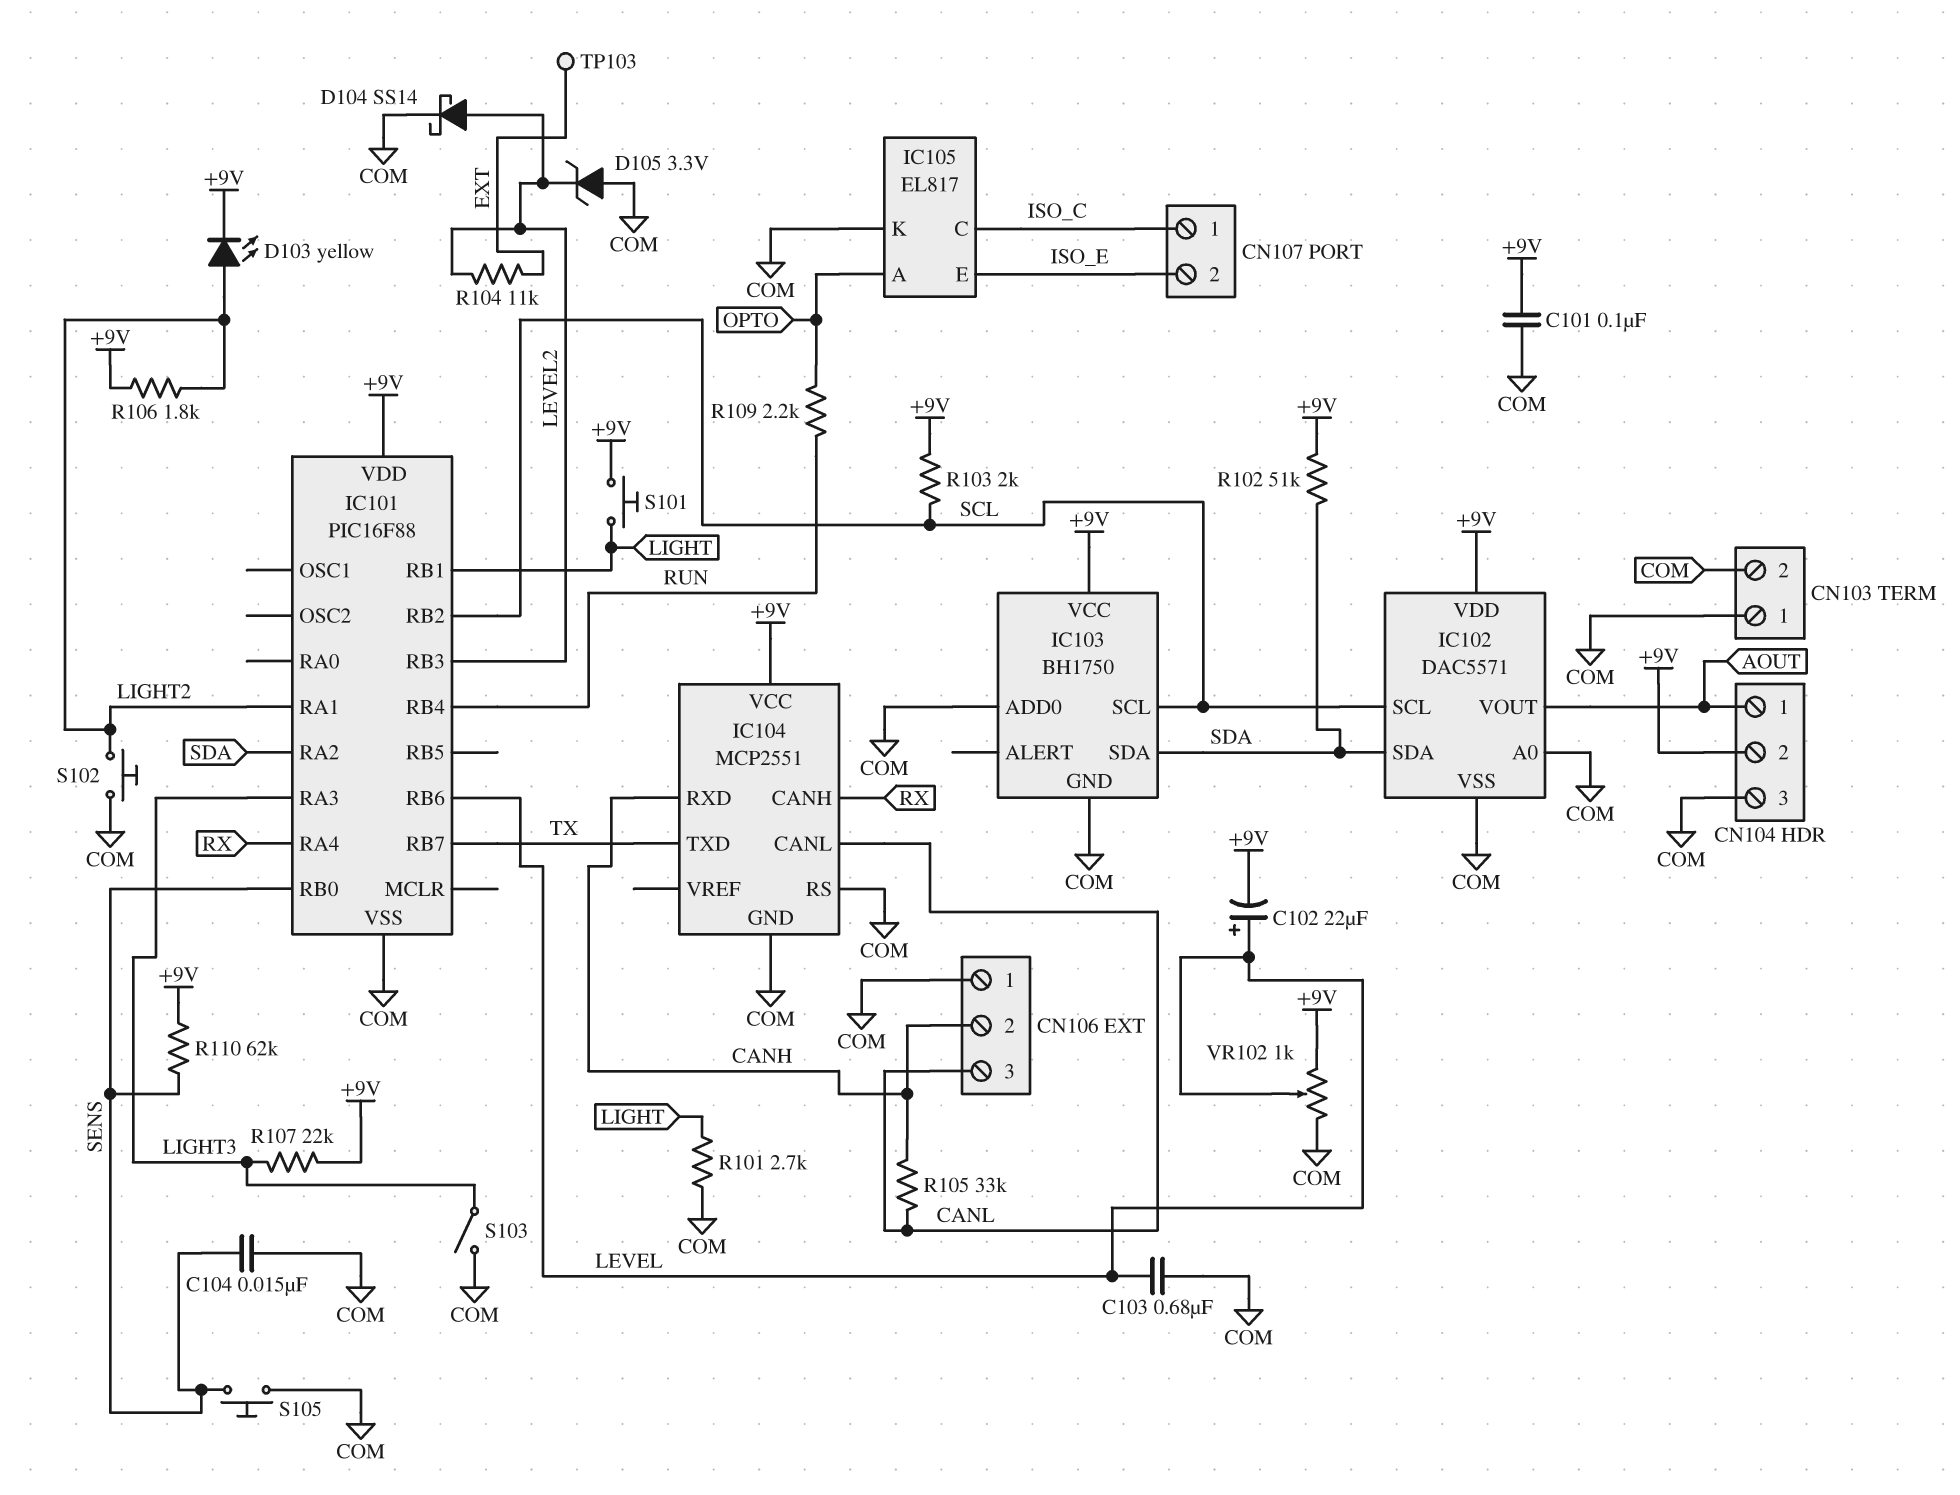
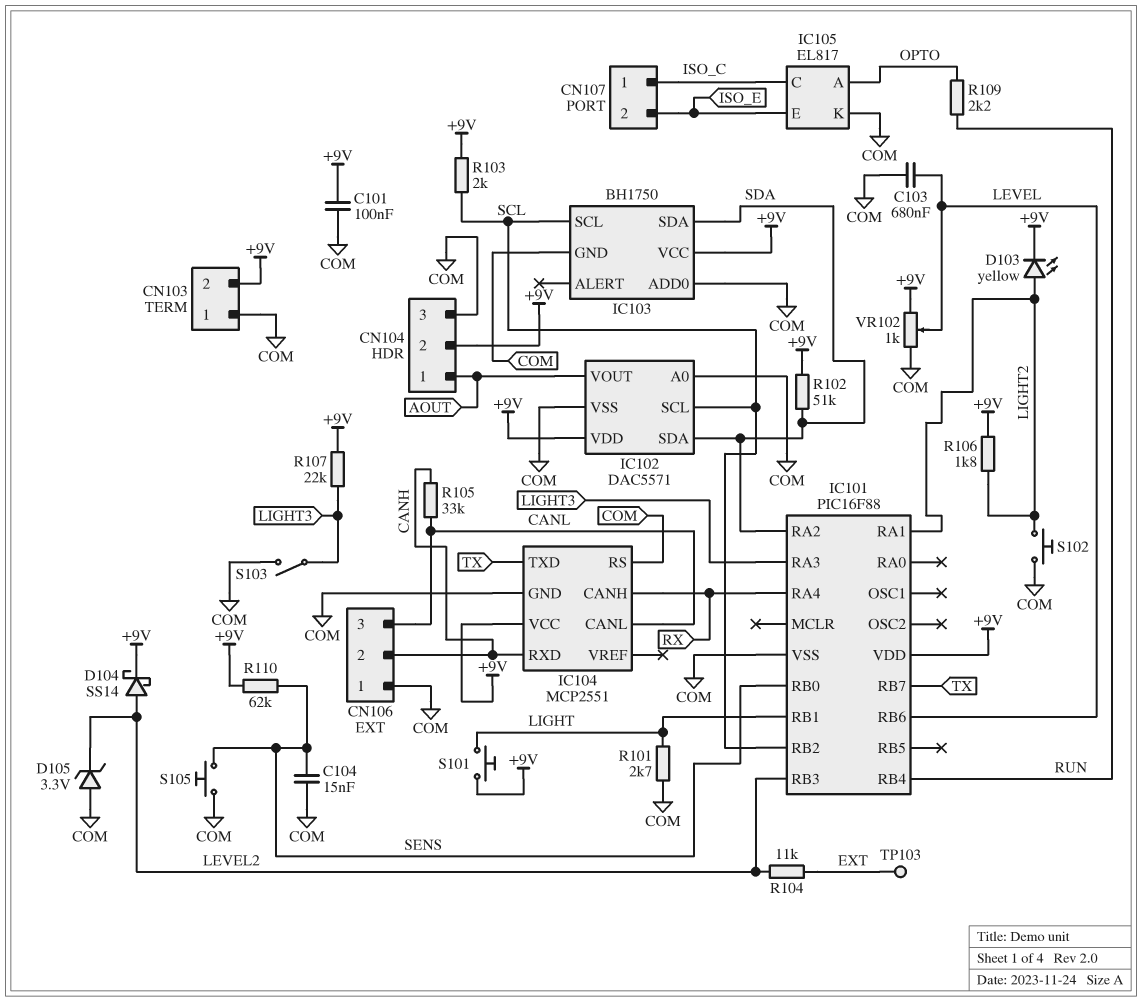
C102: 22uF (plus LEVEL, minus +9V) -> none
CN103 pin 2: COM -> +9V
D104: schottky SS14 (A LEVEL2, K COM) -> schottky SS14 (A LEVEL2, K +9V)

